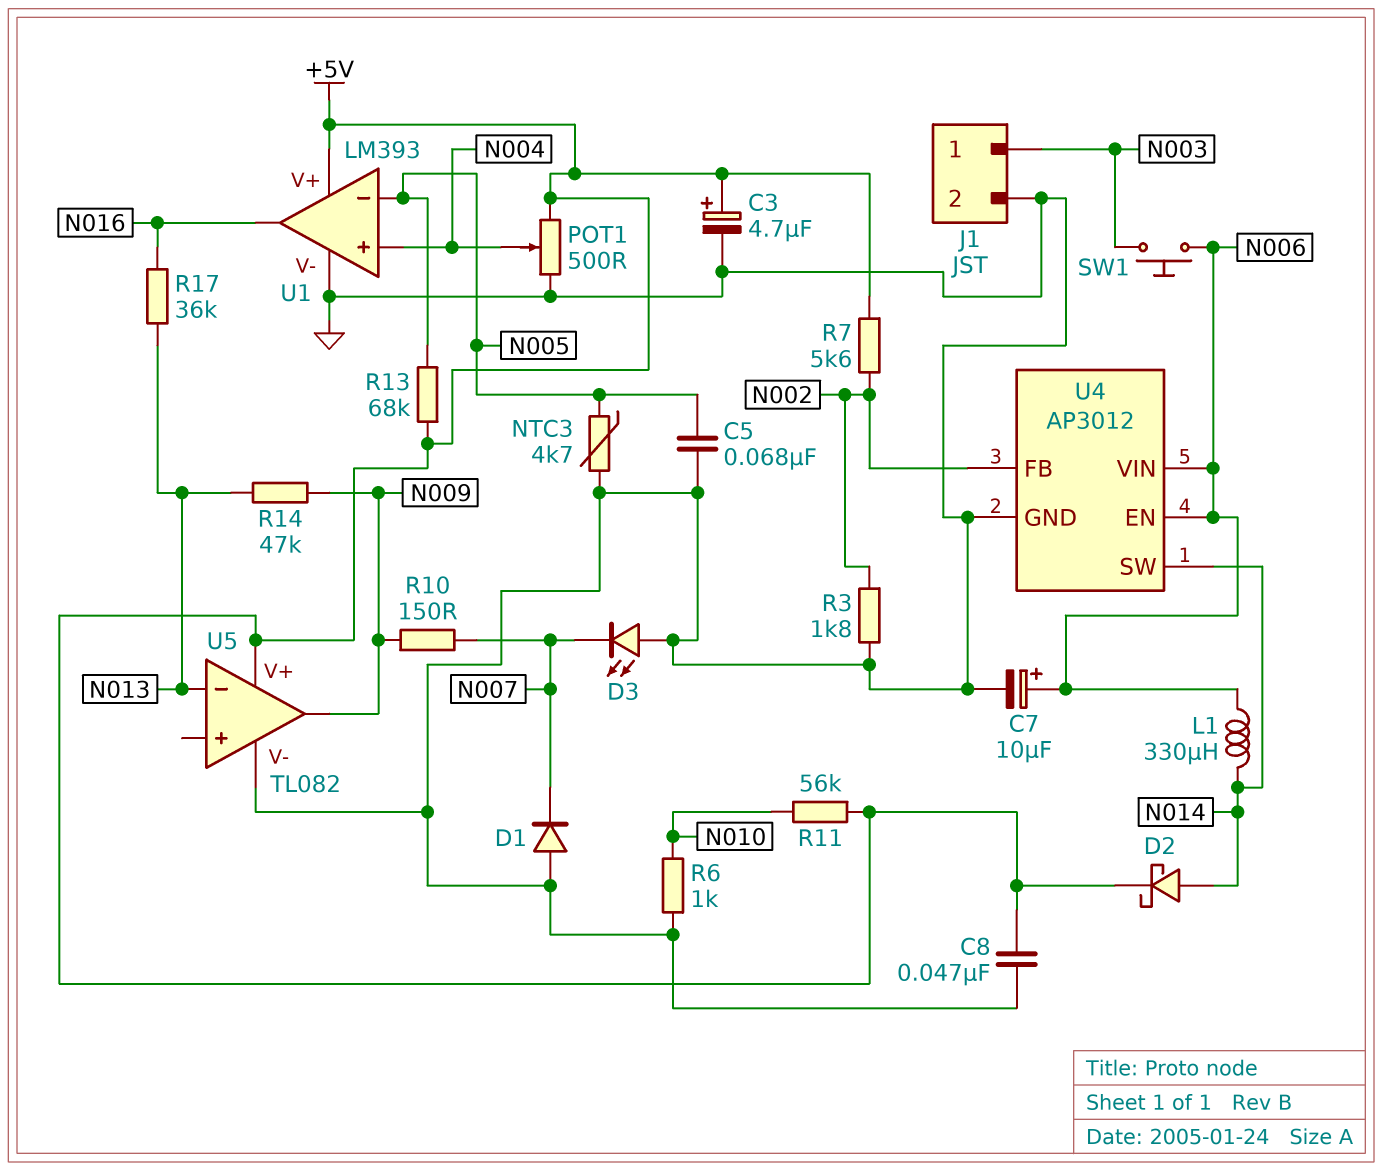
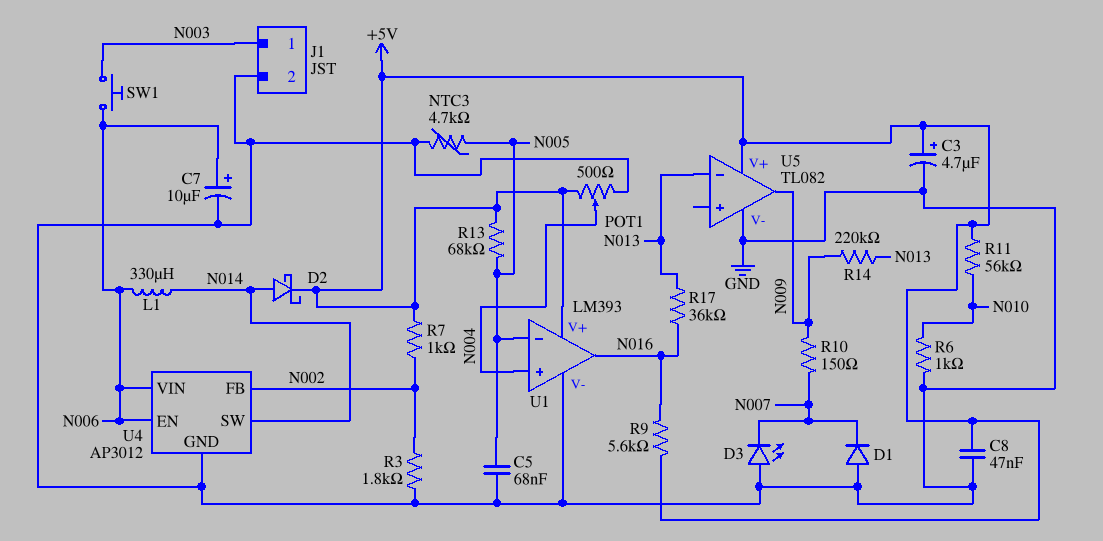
R7: 5.6k (+5V, N002) -> 1k (+5V, N002)
R9: none -> 5.6k (+5V, N016)
R14: 47k (N009, N013) -> 220k (N009, N013)

